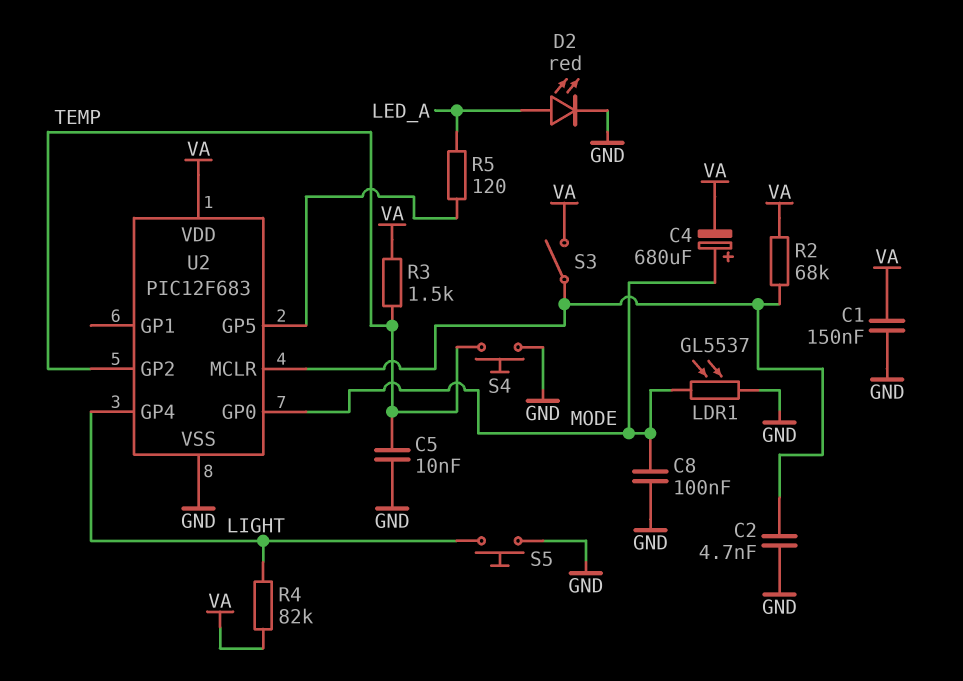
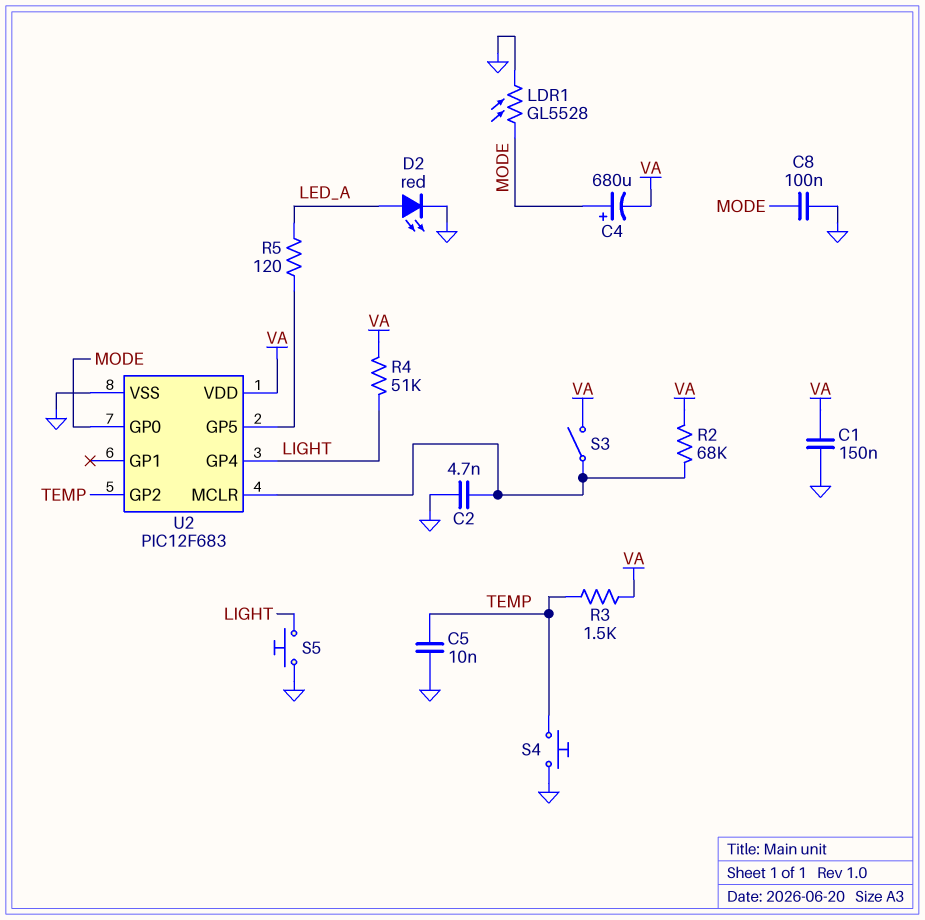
LDR1: GL5537 (GND, MODE) -> GL5528 (GND, MODE)
R4: 82k (LIGHT, VA) -> 51k (LIGHT, VA)

